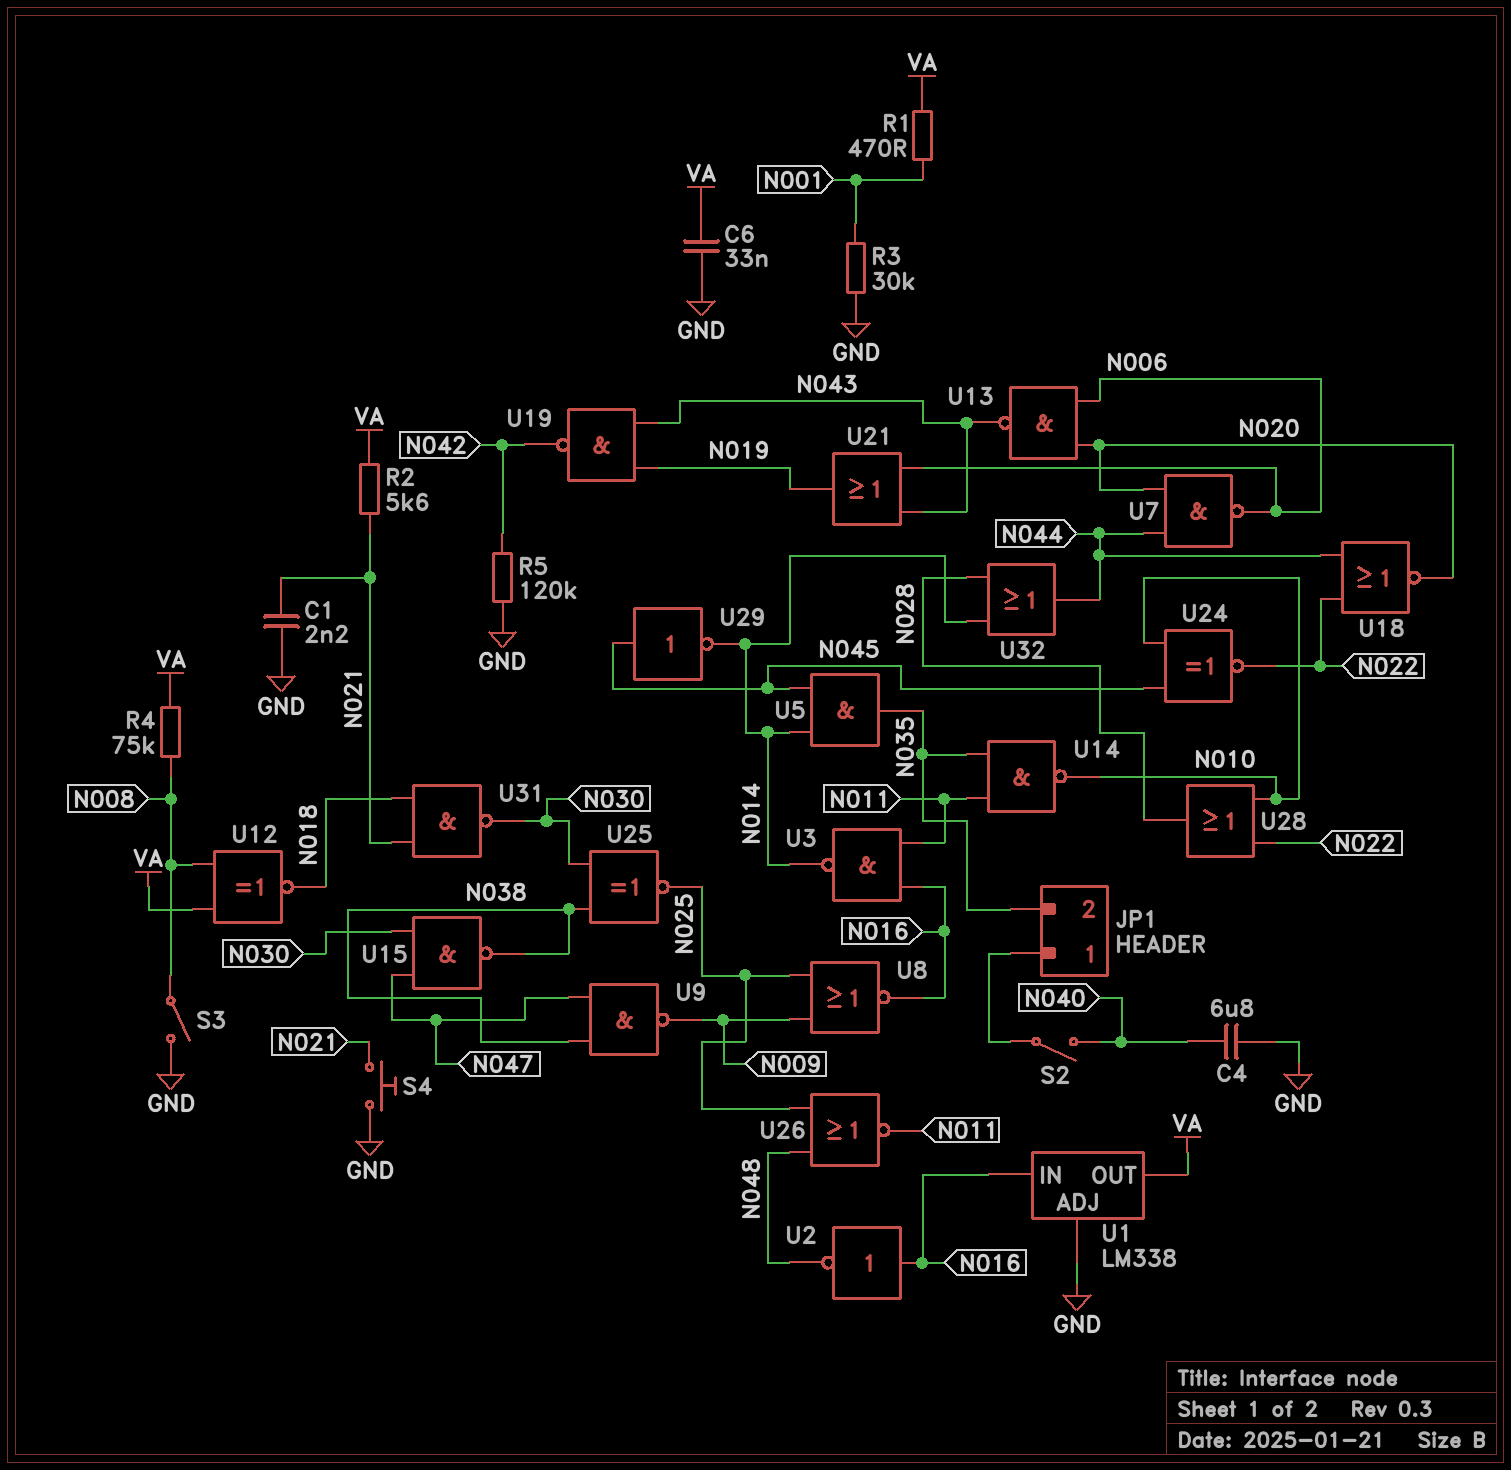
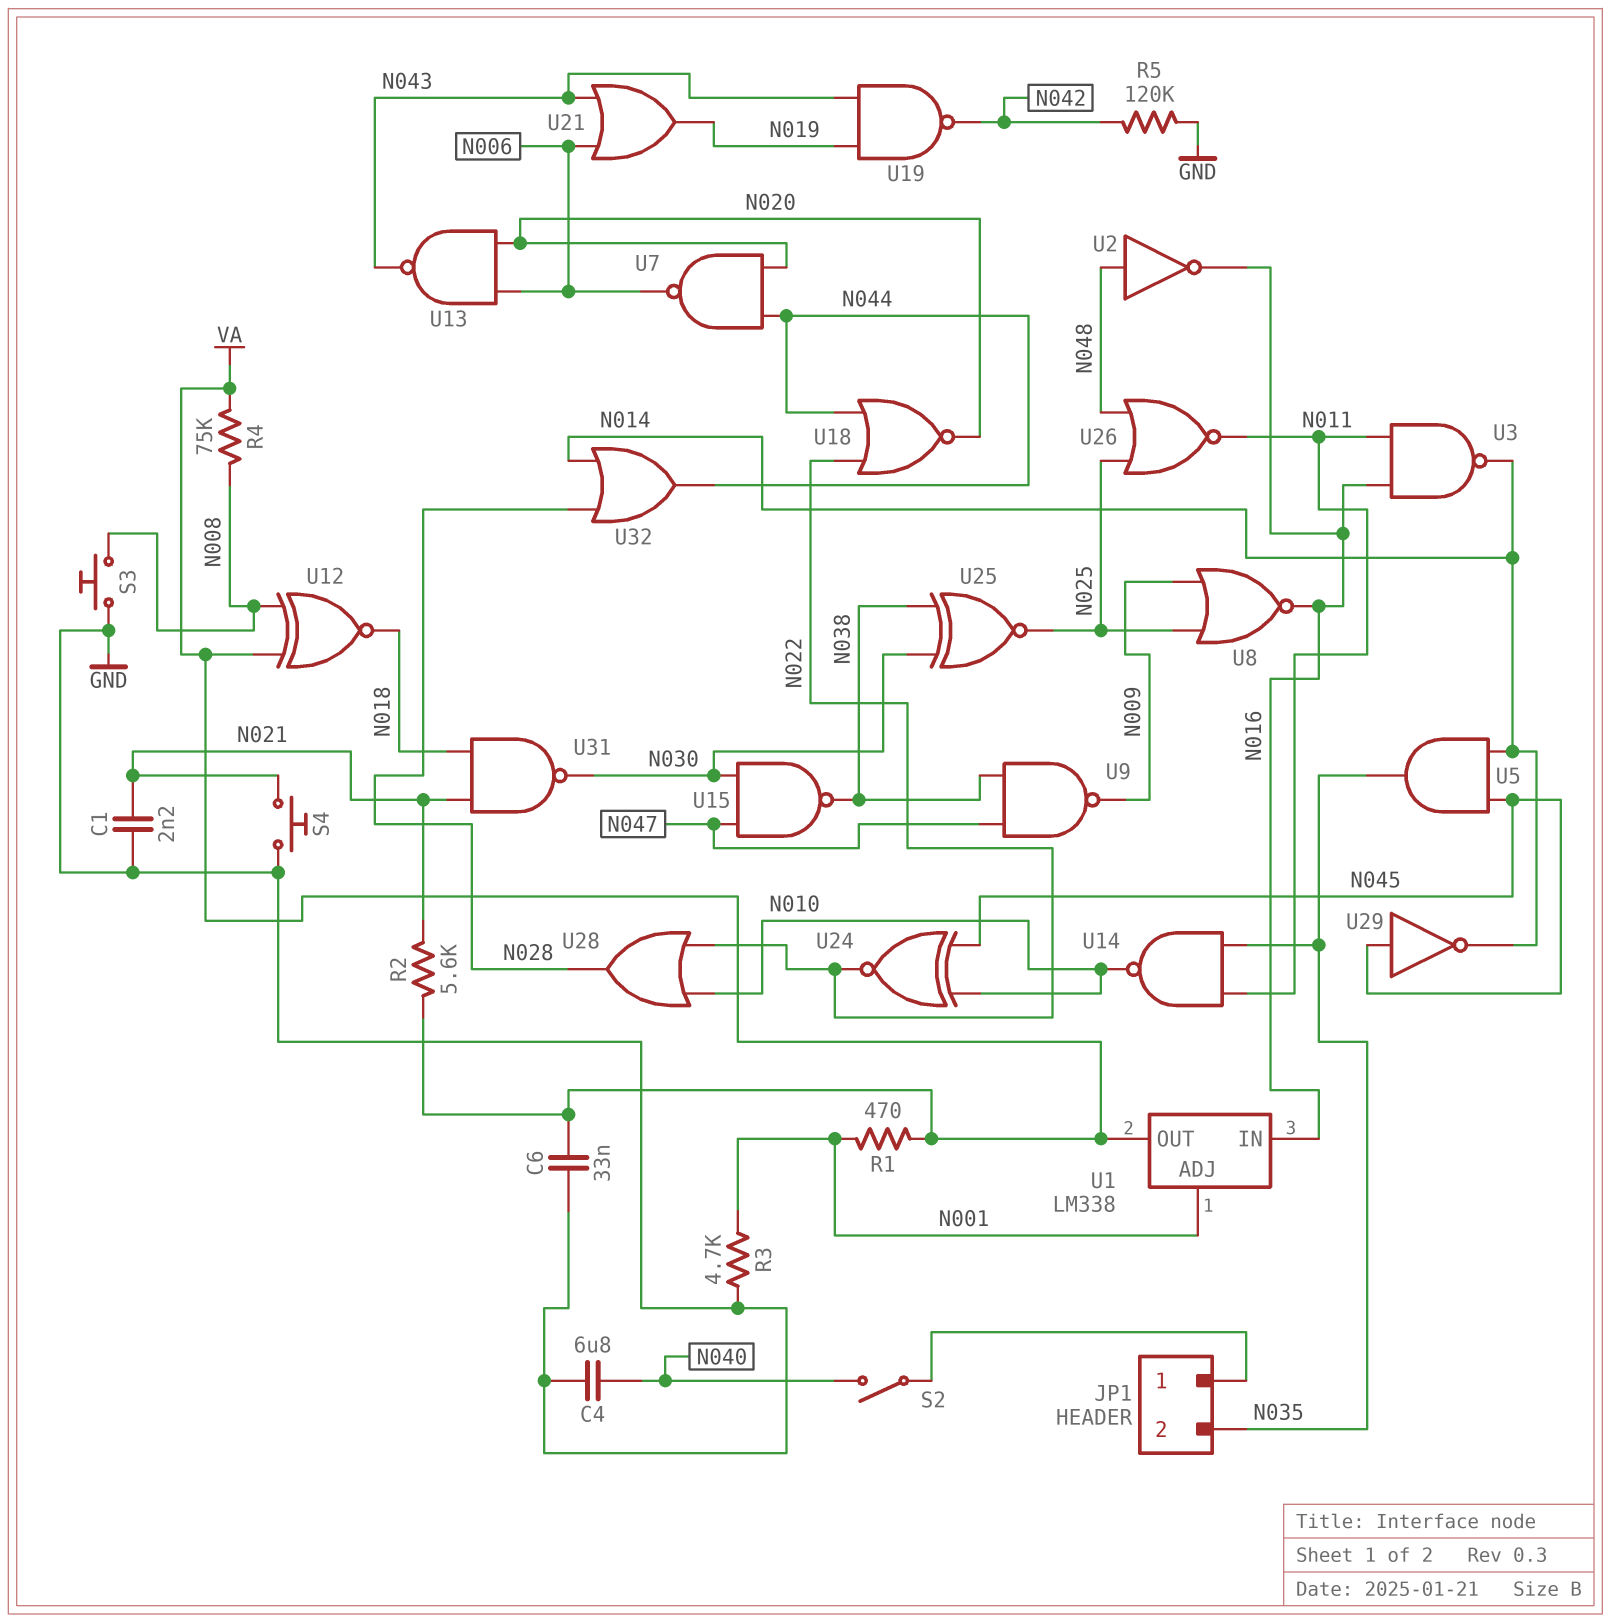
R3: 30k (GND, N001) -> 4.7k (GND, N001)
S3: switch (GND, N008) -> button (GND, N008)
U1 pin ADJ: GND -> N001
U2: NOT (in N016, out N048) -> NOT (in N048, out N016)

